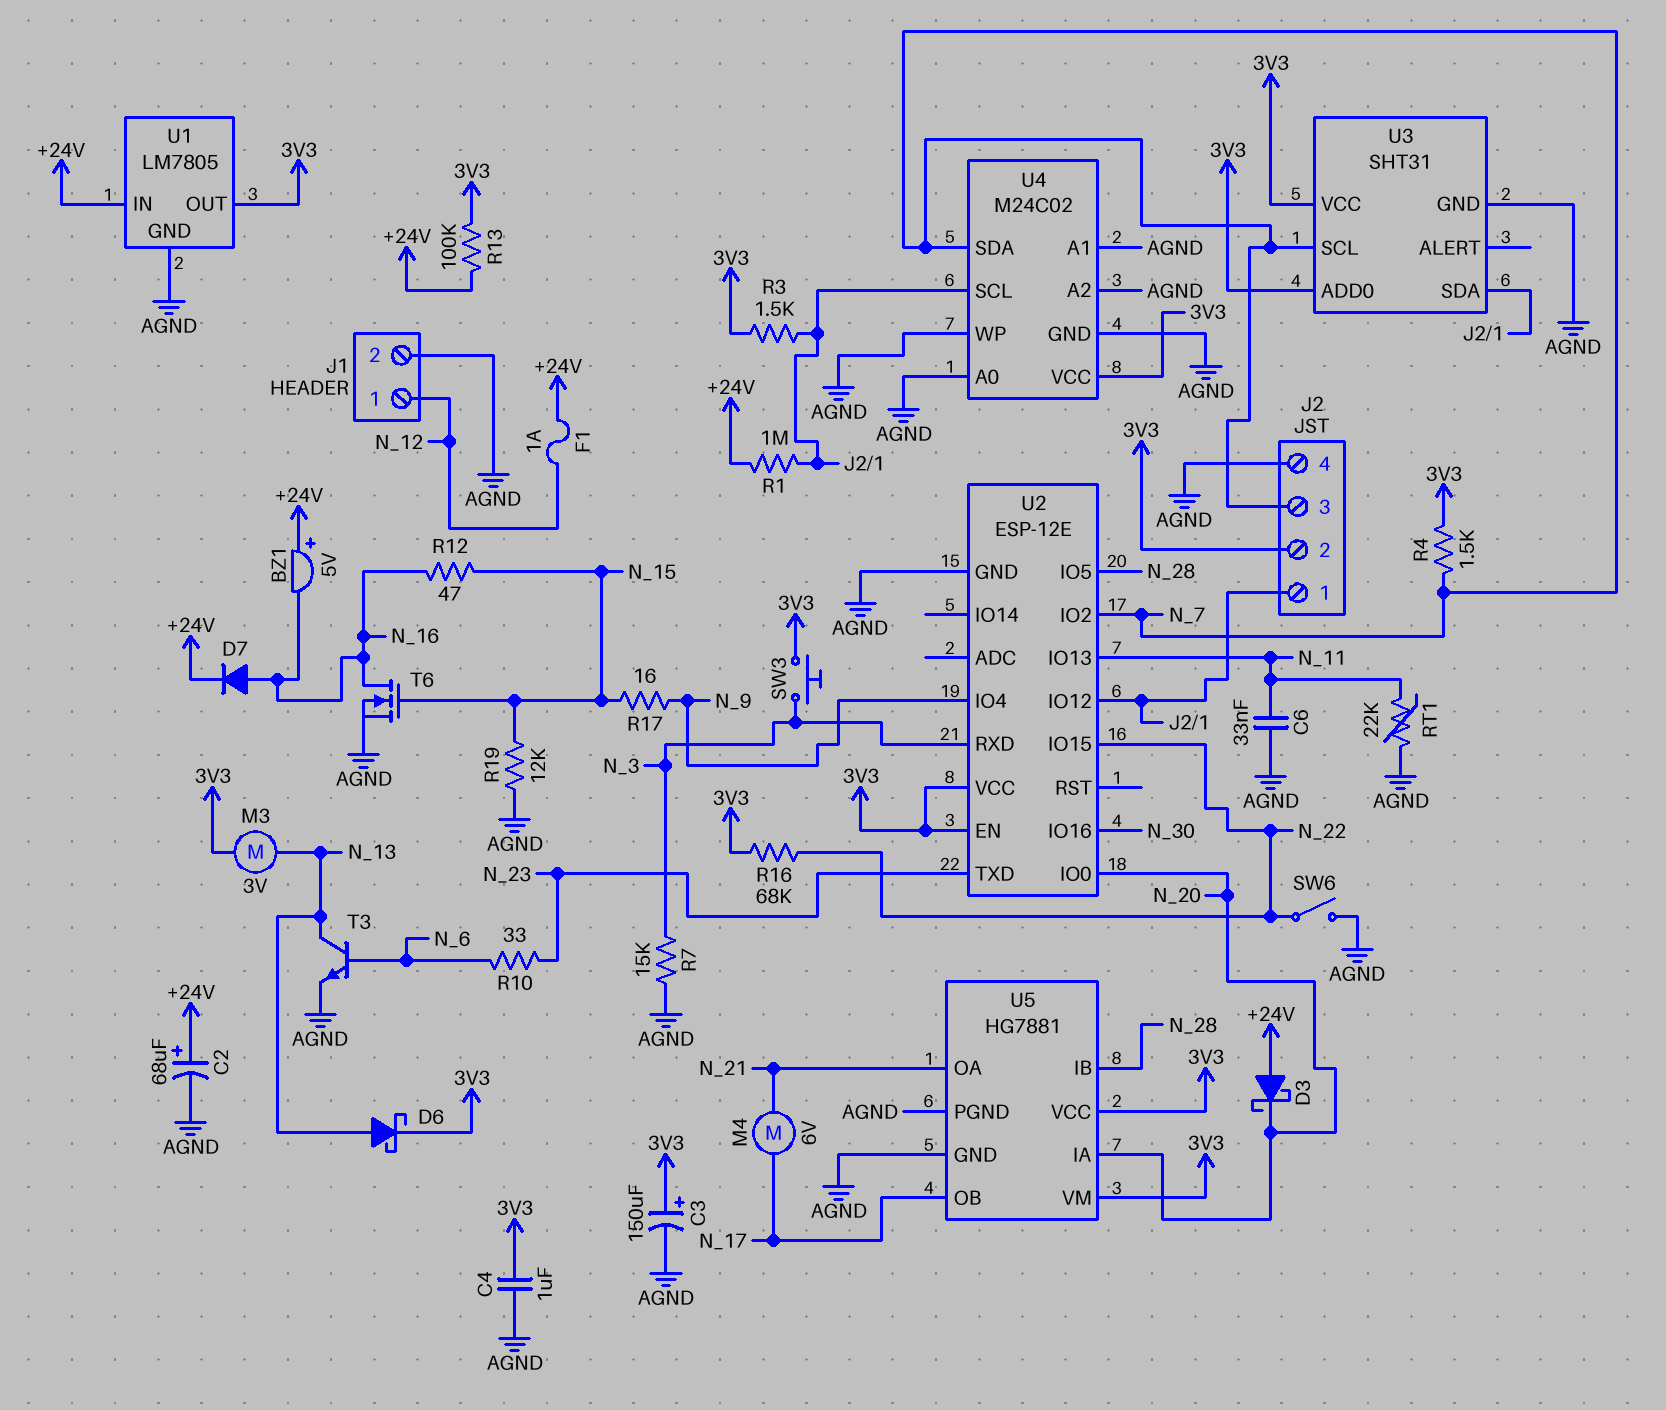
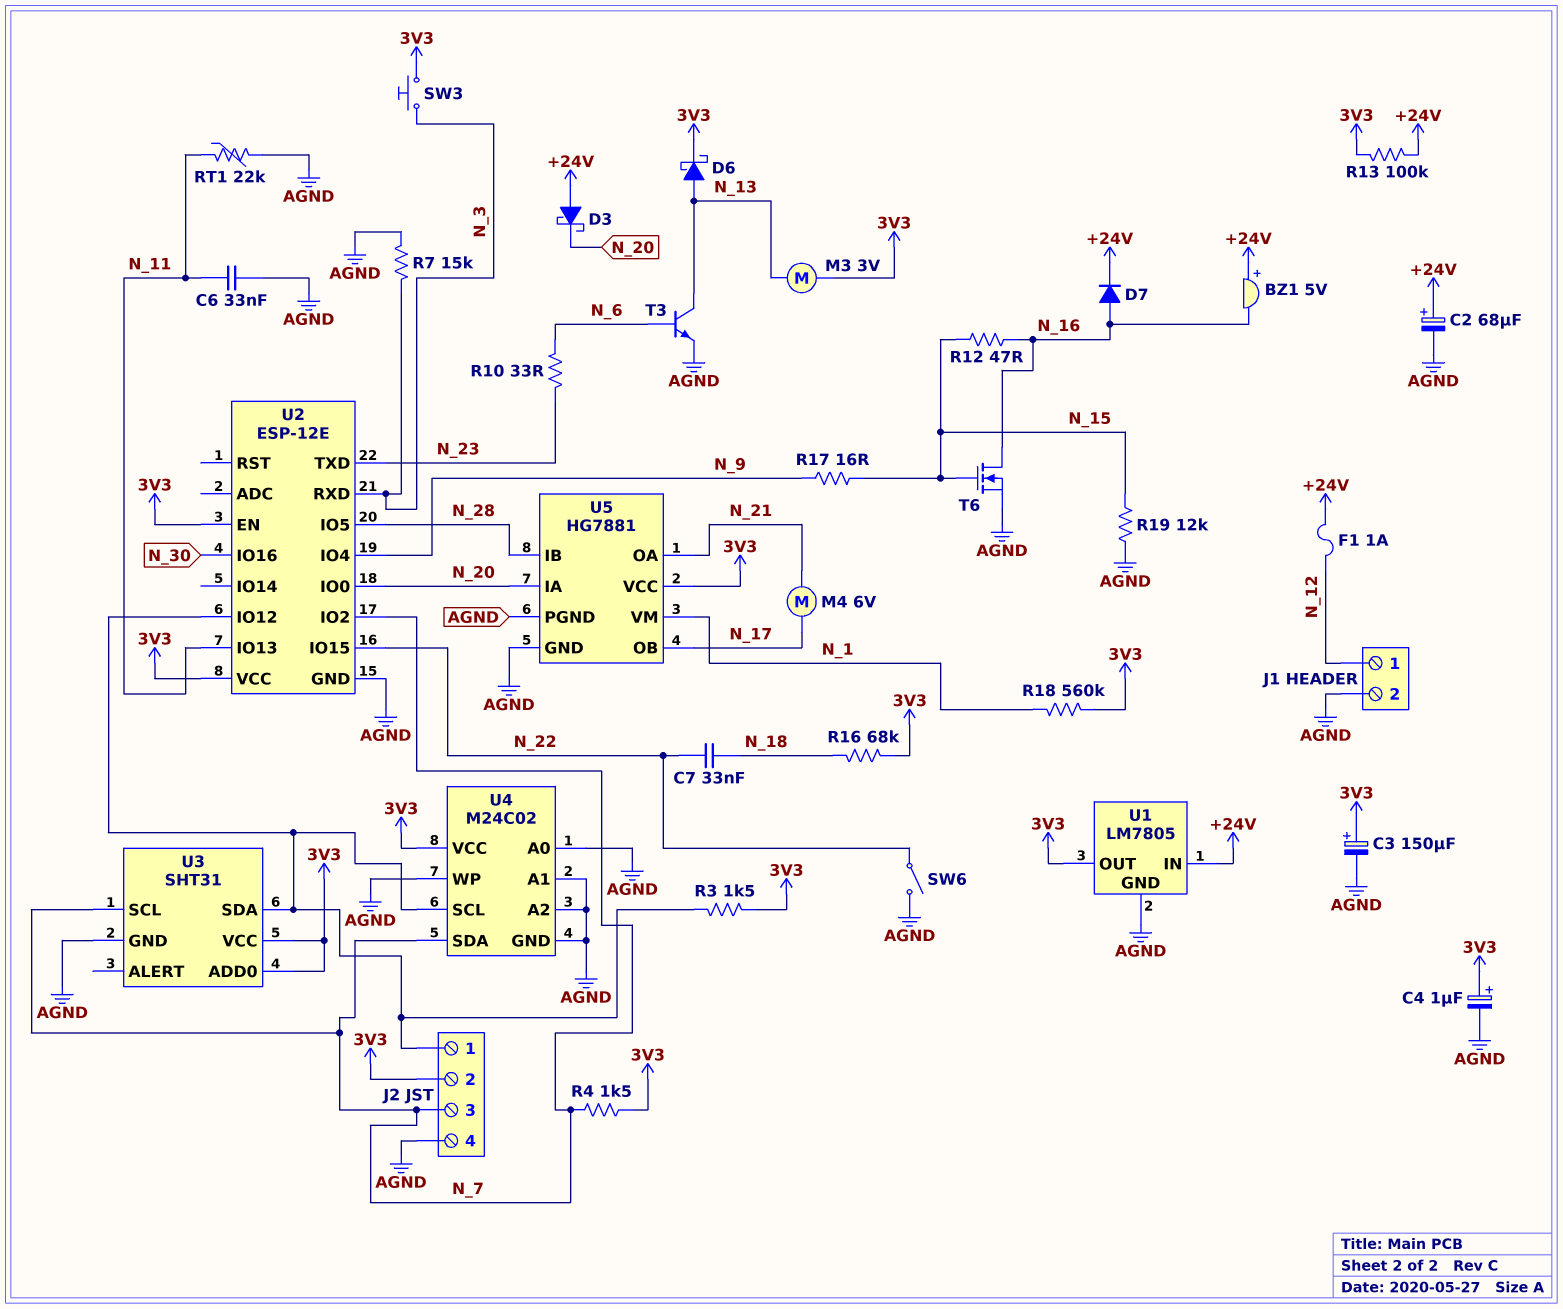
C4: 1uF (3V3, AGND) -> 1uF (plus 3V3, minus AGND)
C7: none -> 33nF (N_18, N_22)
R1: 1M (+24V, J2/1) -> none
R16: 68k (3V3, N_22) -> 68k (3V3, N_18)
R18: none -> 560k (3V3, N_1)
U5 pin VM: 3V3 -> N_1

